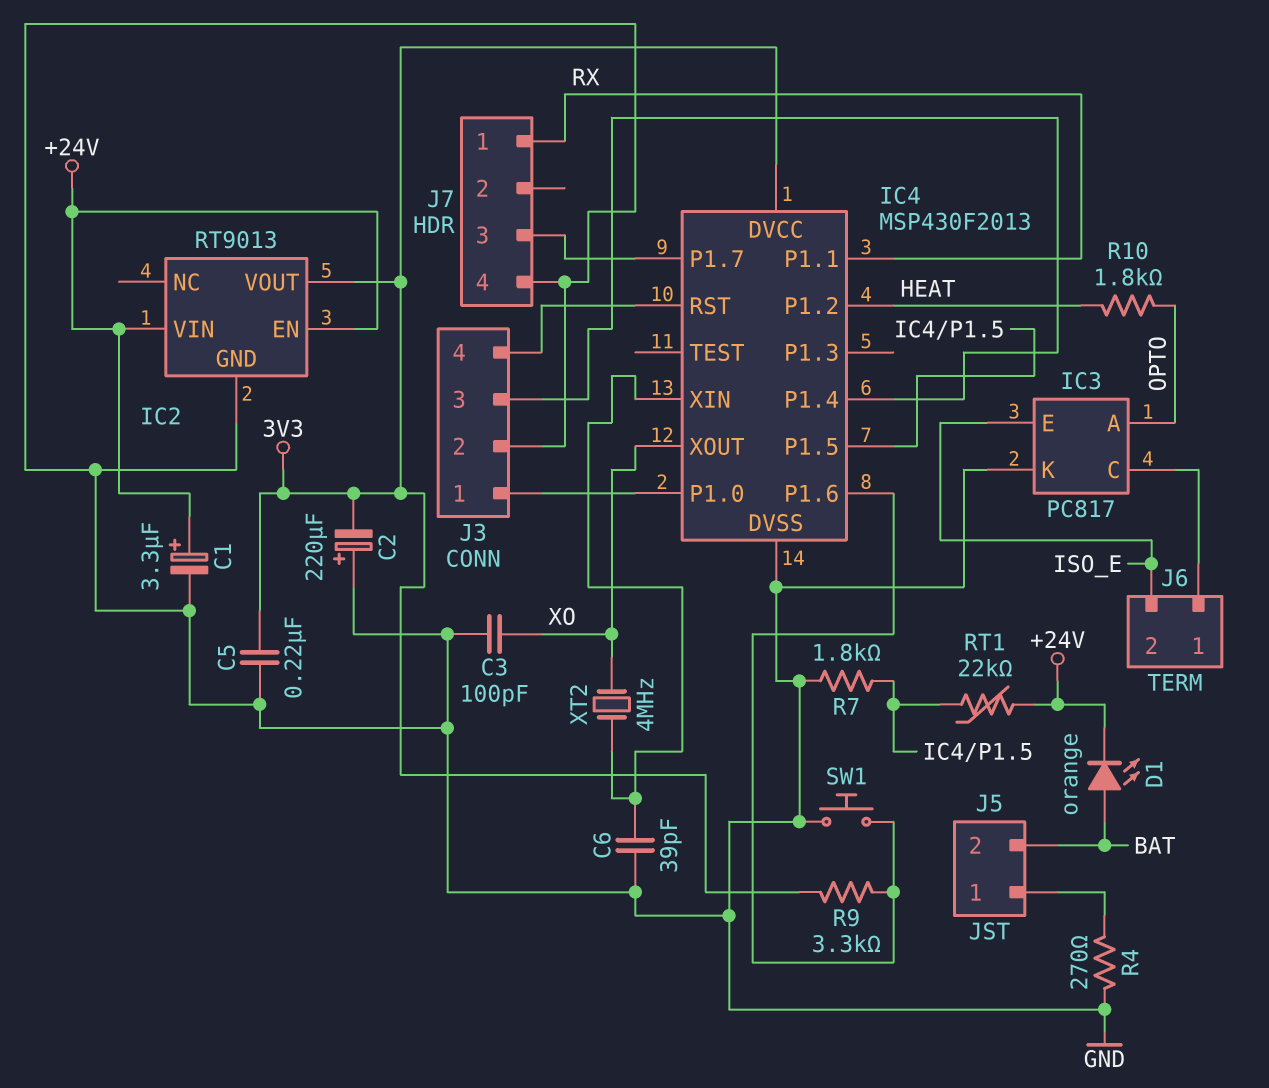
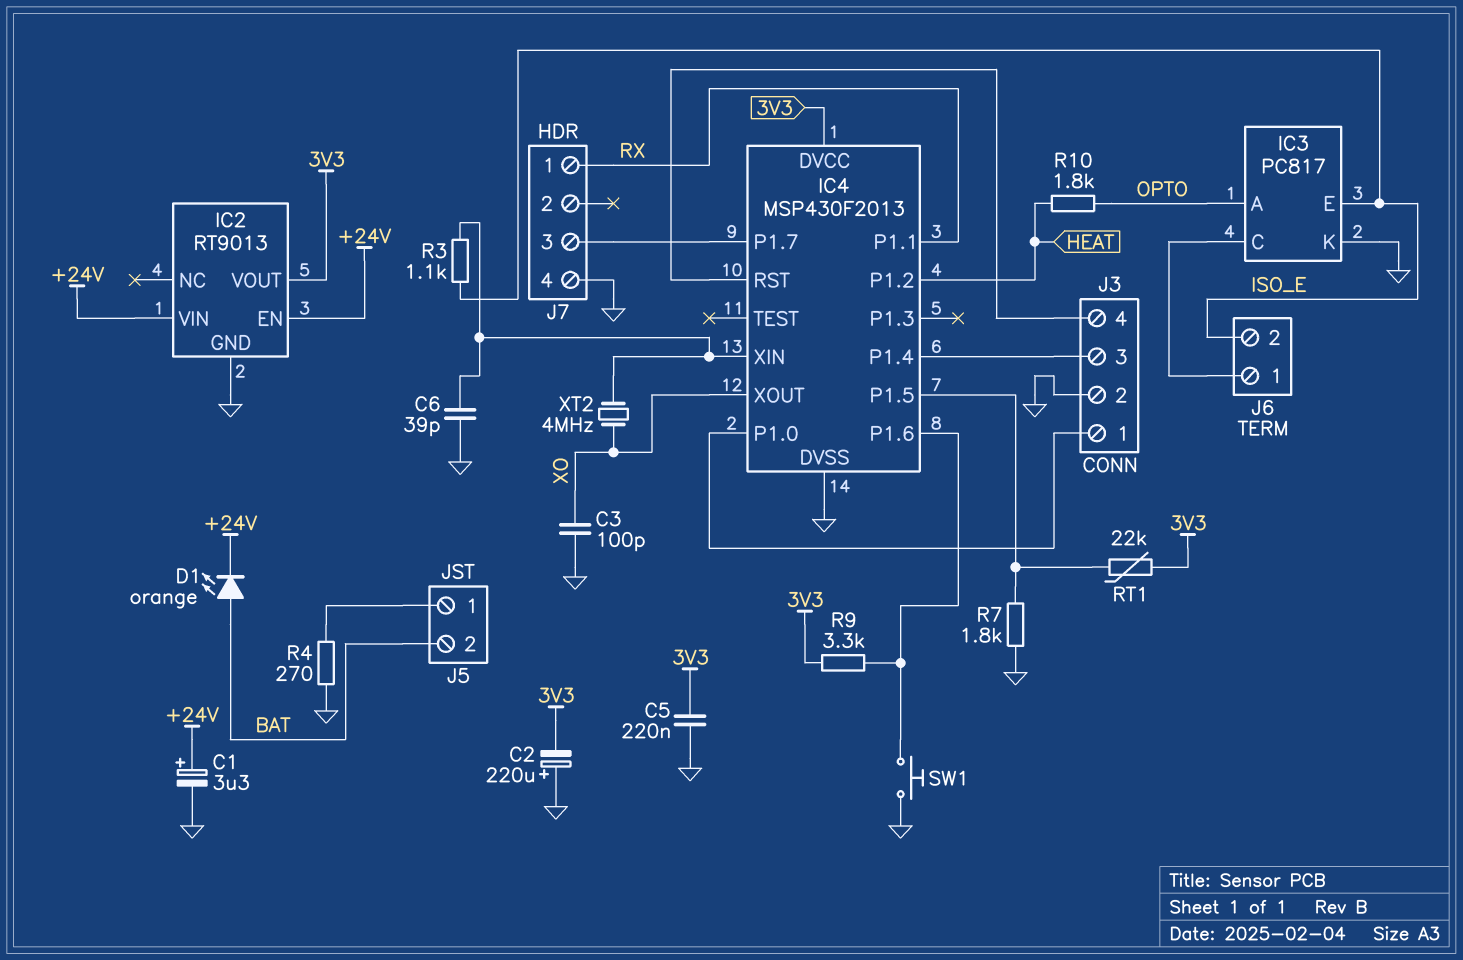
R3: none -> 1.1k (IC4/XIN, ISO_E)
RT1: 22k (+24V, IC4/P1.5) -> 22k (3V3, IC4/P1.5)

